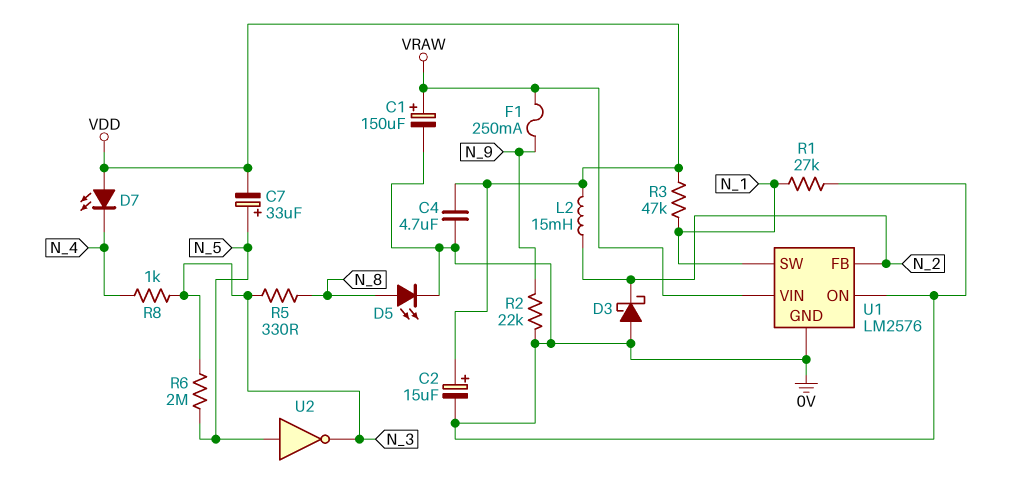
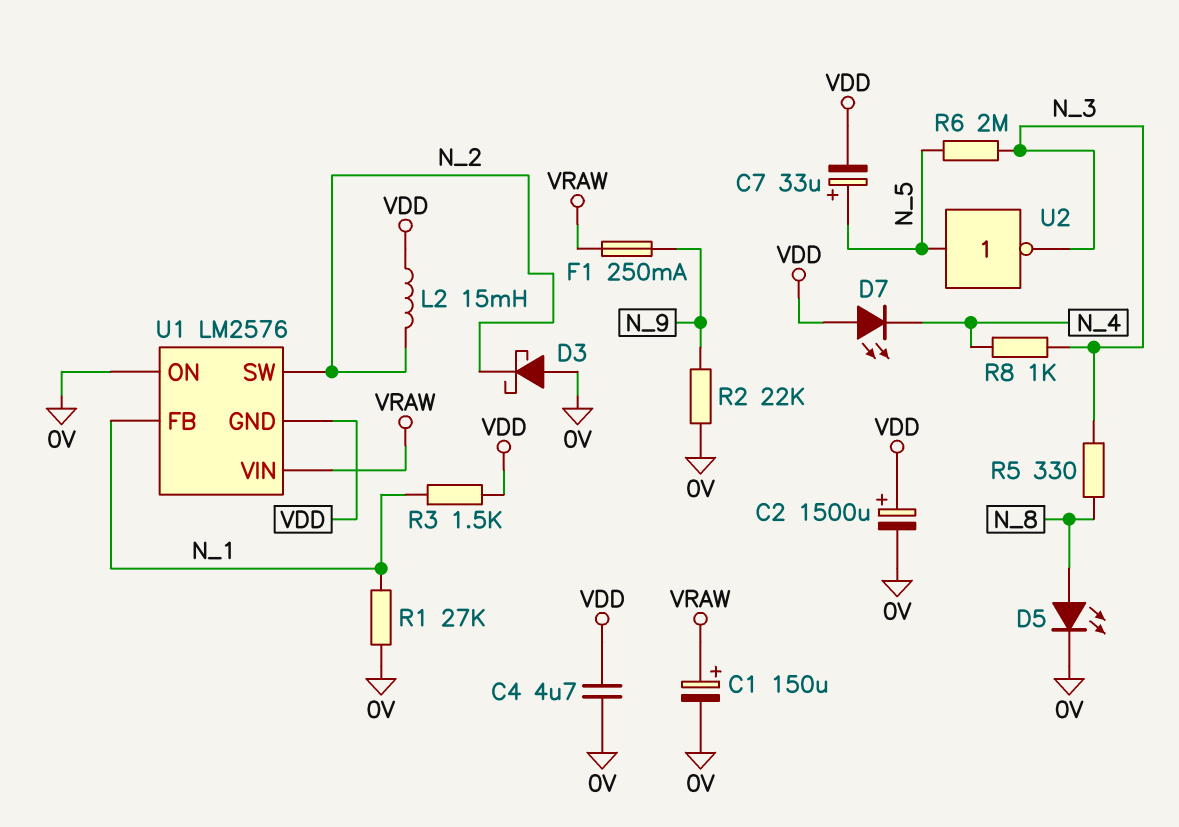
C2: 15uF (plus VDD, minus 0V) -> 1500uF (plus VDD, minus 0V)
R3: 47k (N_1, VDD) -> 1.5k (N_1, VDD)
U1 pin FB: N_2 -> N_1
U1 pin GND: 0V -> VDD
U1 pin SW: N_1 -> N_2

